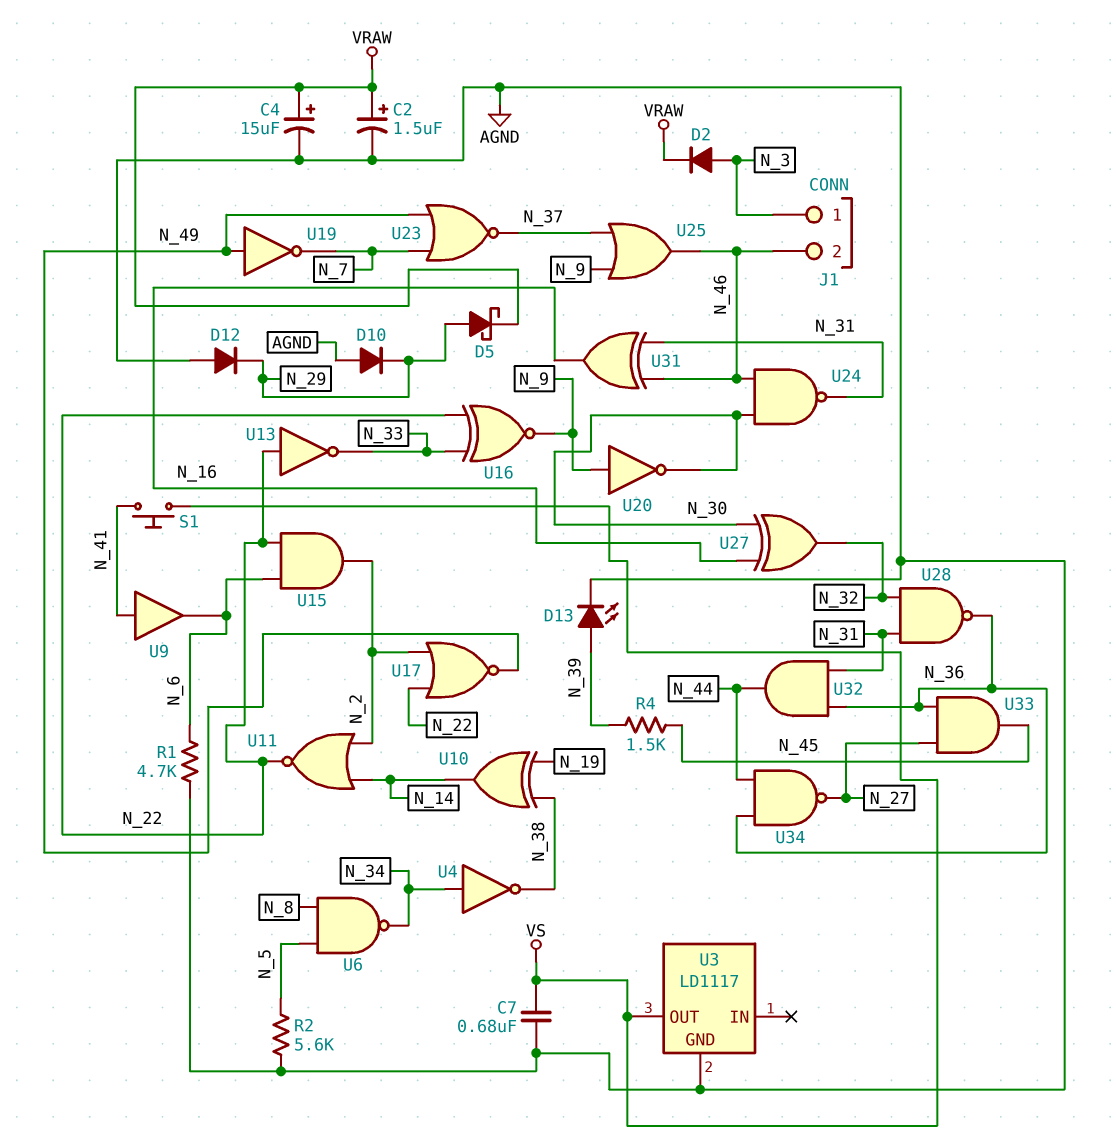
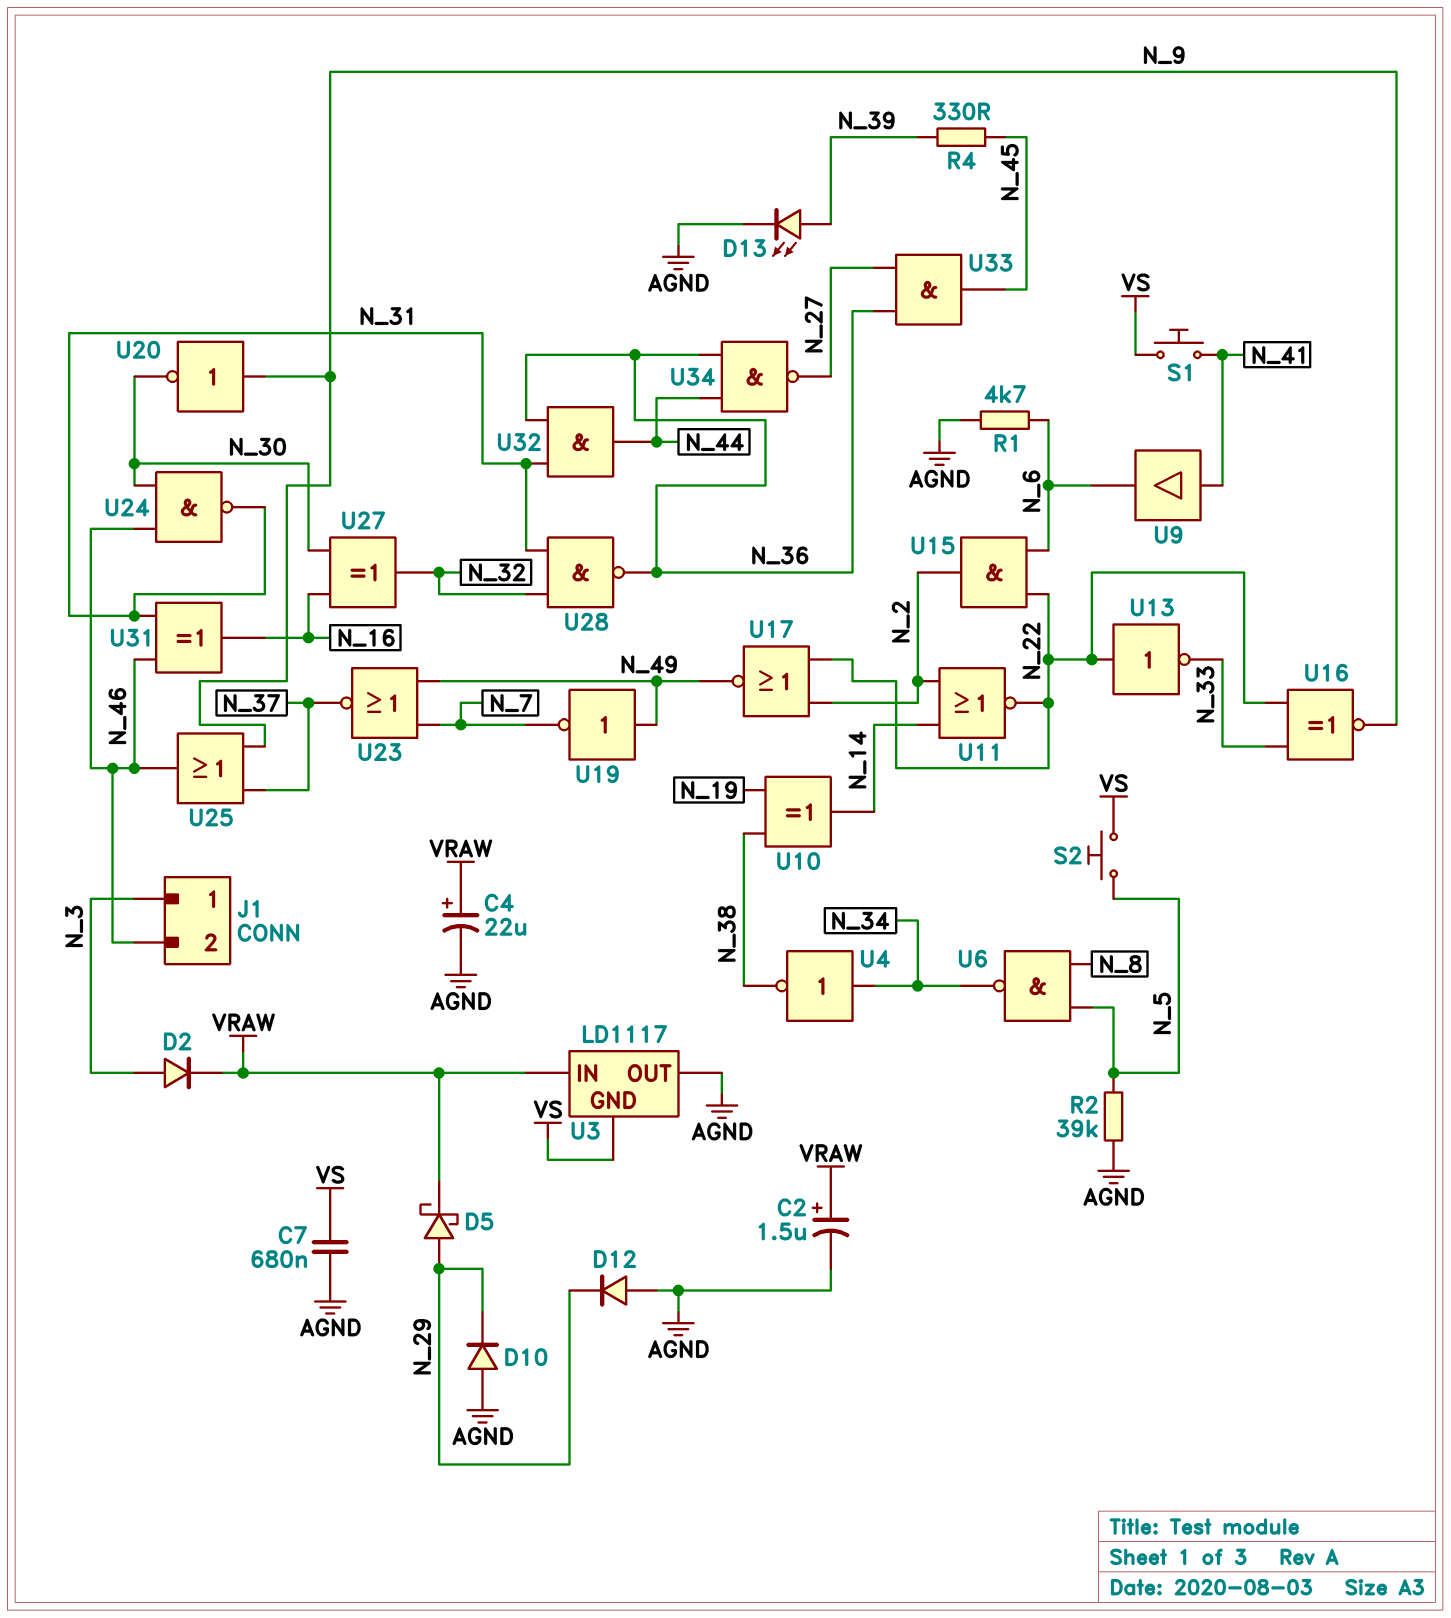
C4: 15uF (plus VRAW, minus AGND) -> 22uF (plus VRAW, minus AGND)
R2: 5.6k (AGND, N_5) -> 39k (AGND, N_5)
R4: 1.5k (N_39, N_45) -> 330 (N_39, N_45)
S2: none -> button (N_5, VS)
U3 pin GND: AGND -> VS
U3 pin IN: none -> VRAW
U3 pin OUT: VS -> AGND

